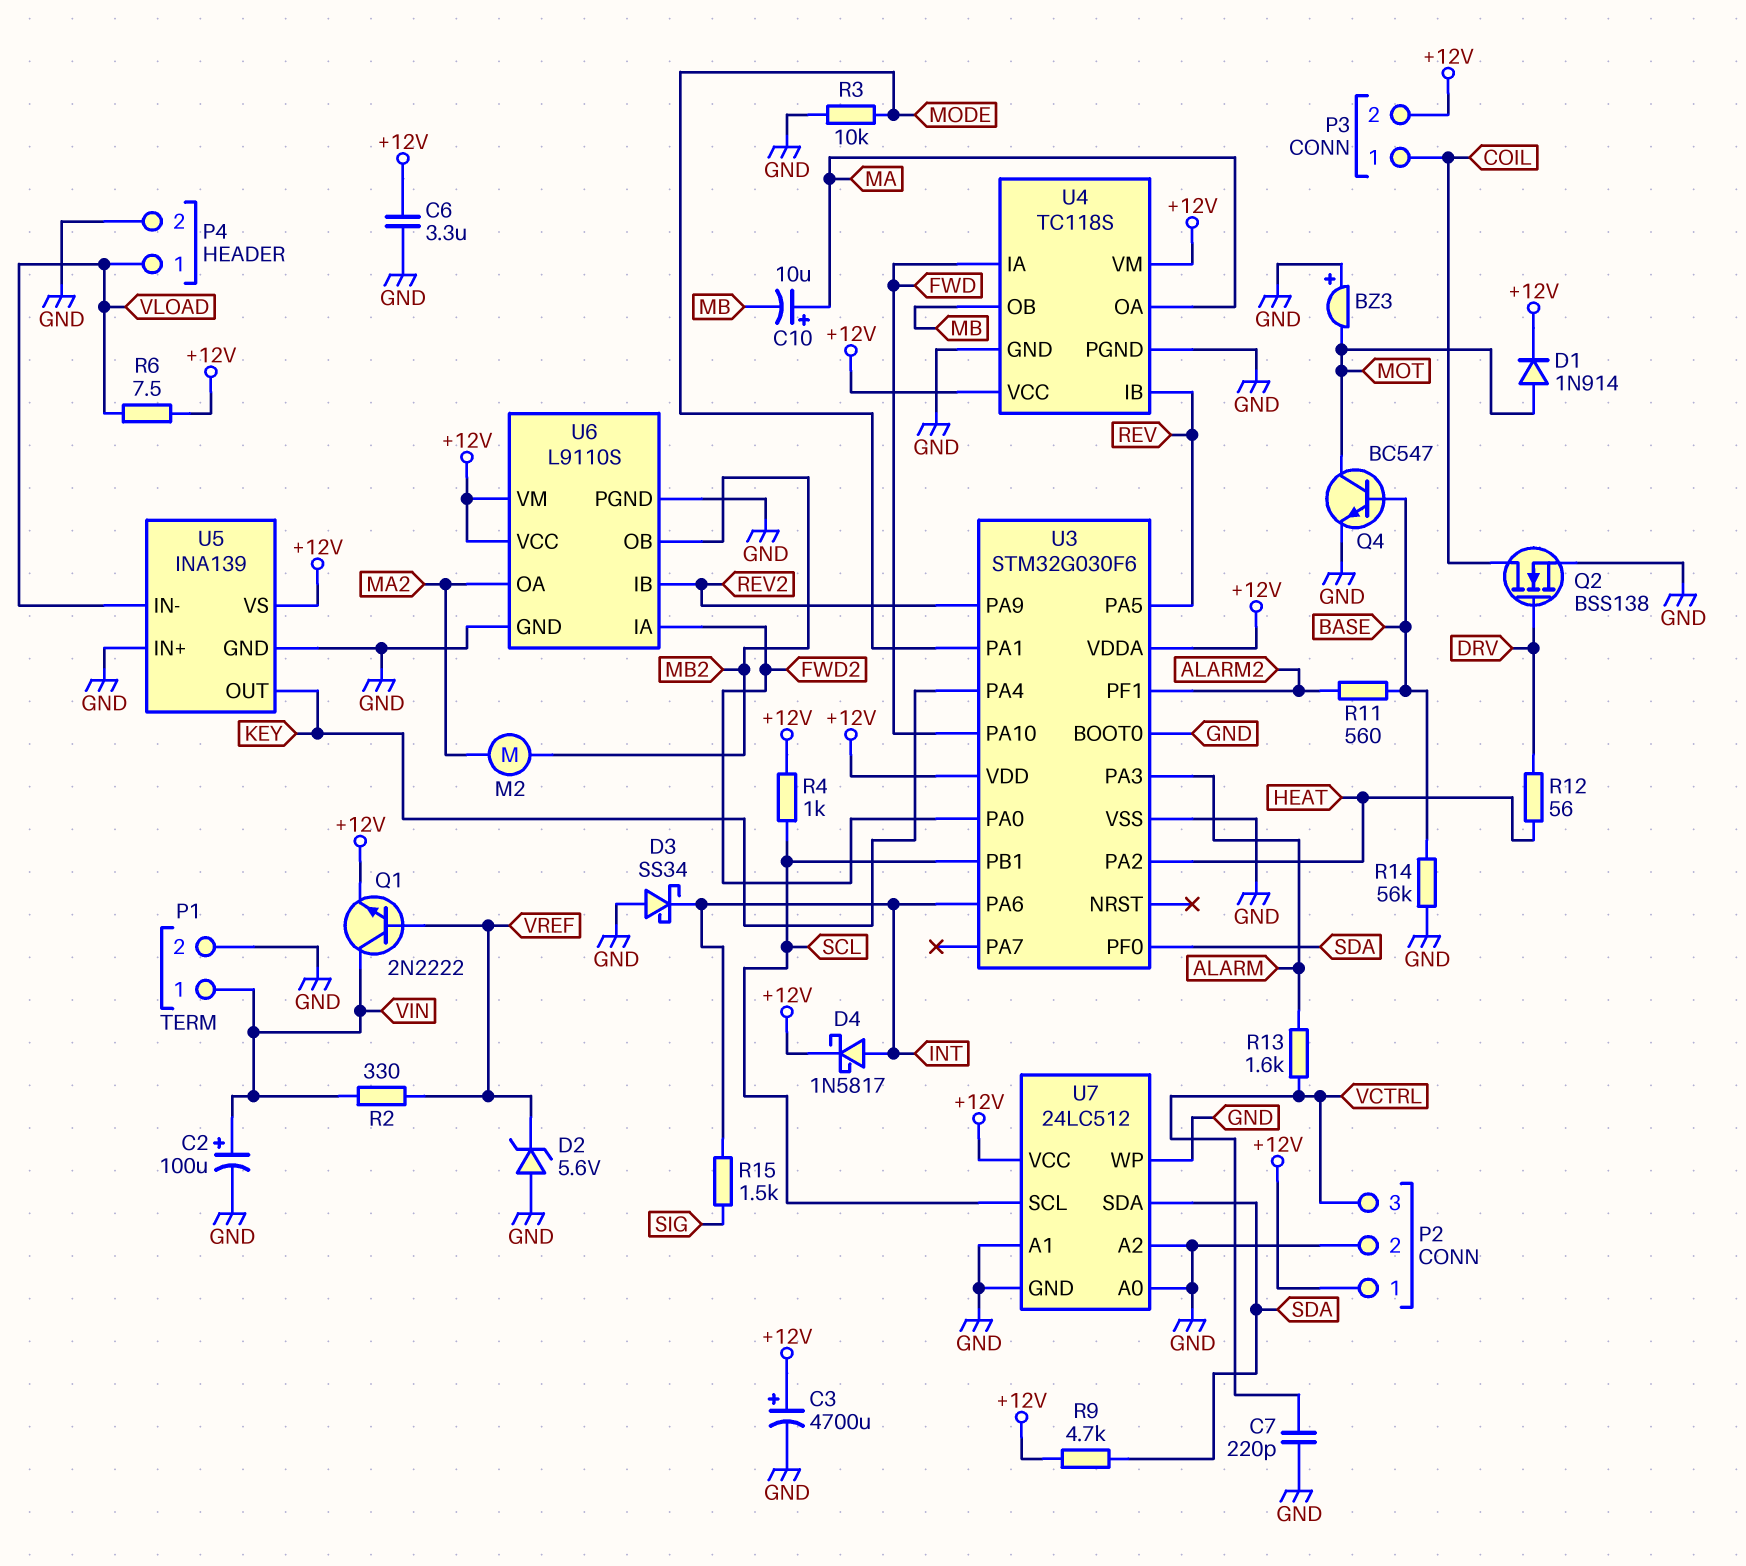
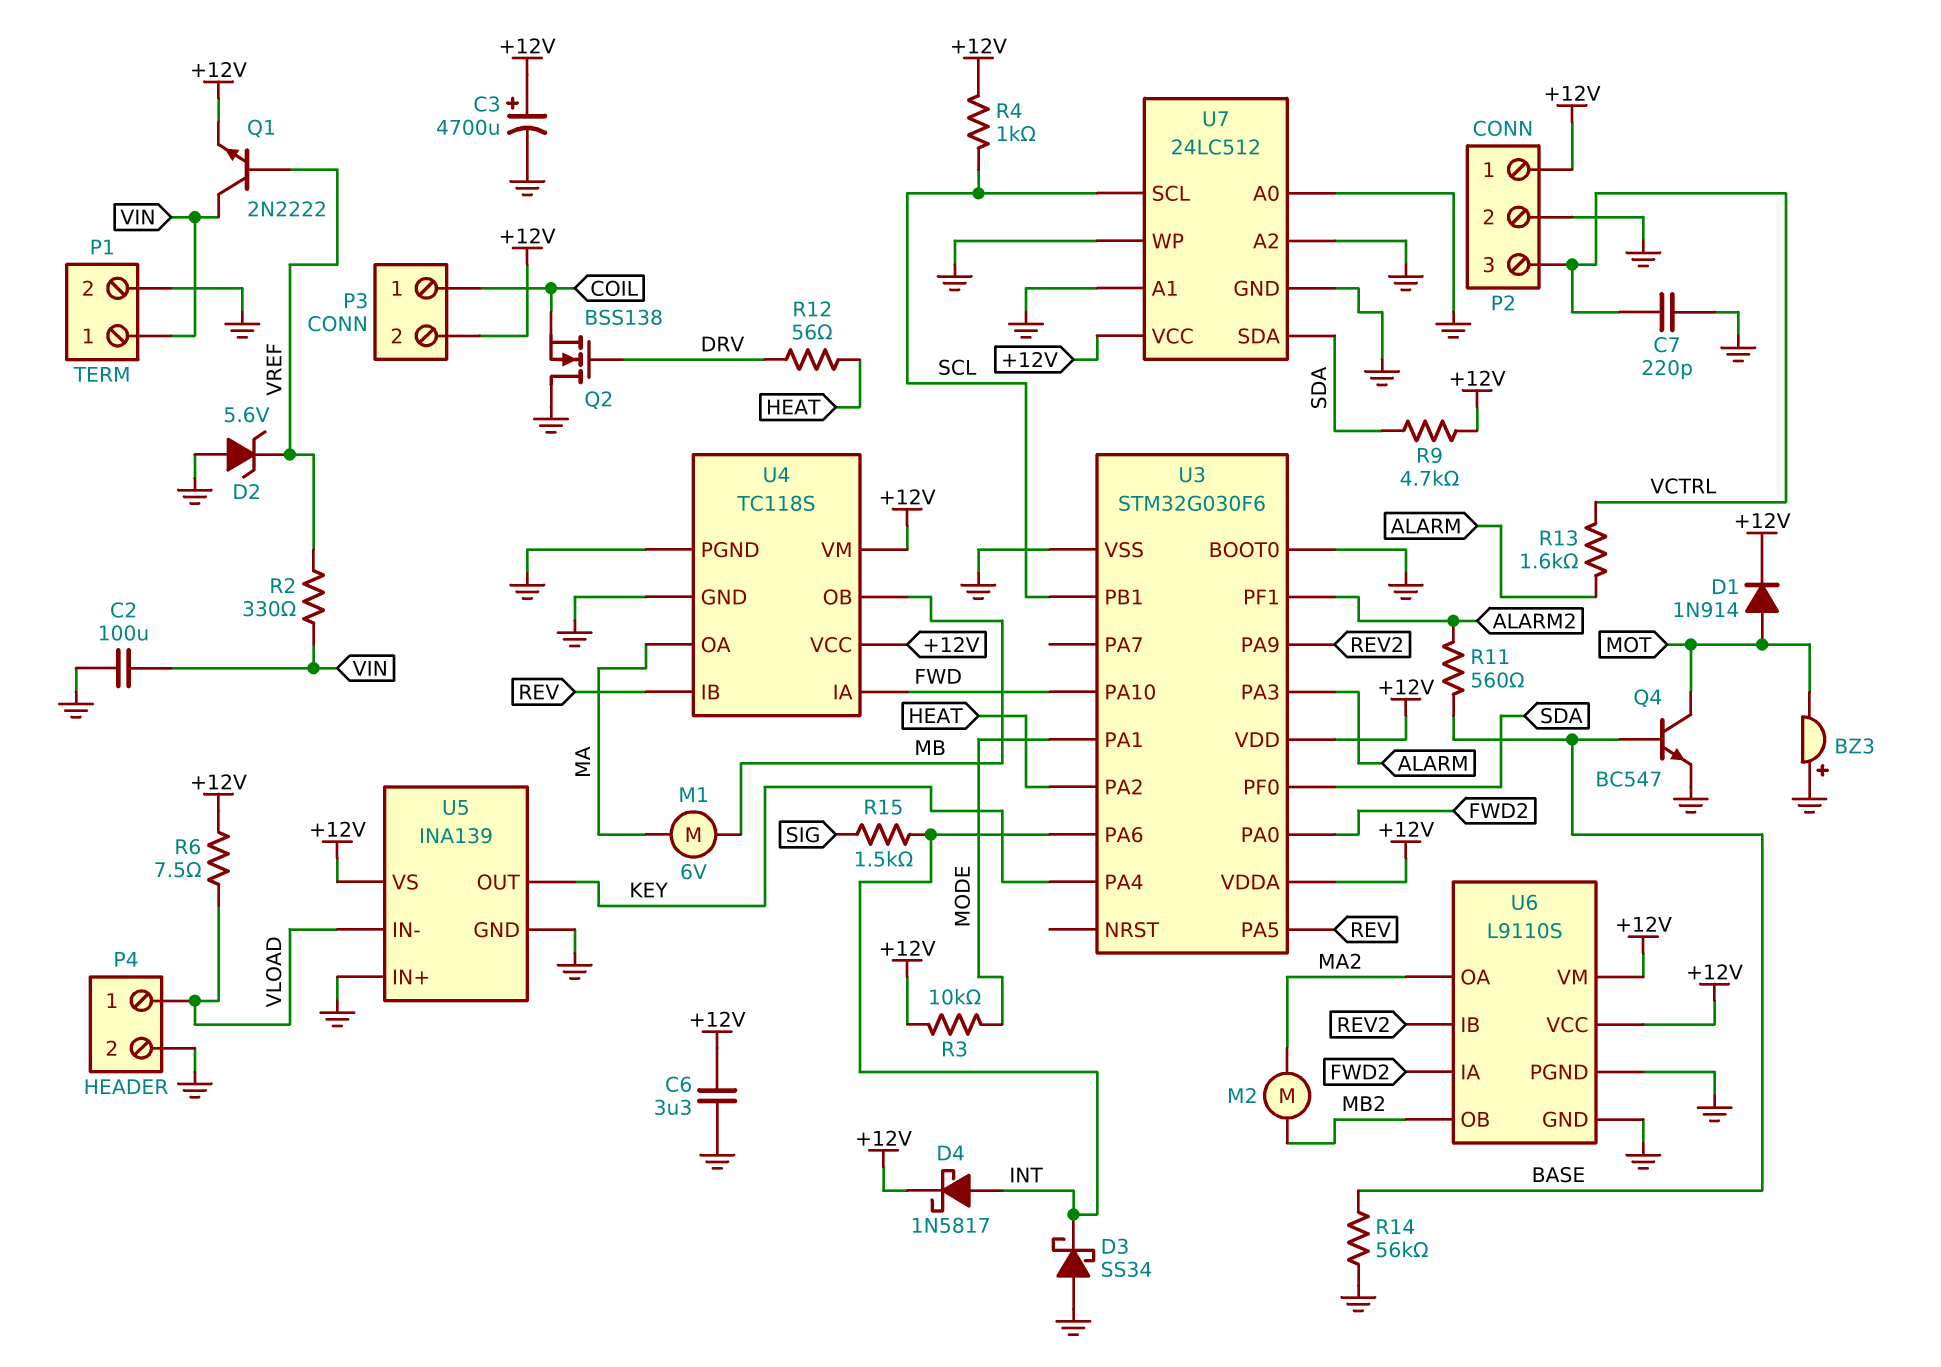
C2: 100uF (plus VIN, minus GND) -> 100uF (GND, VIN)
C10: 10uF (plus MA, minus MB) -> none
M1: none -> motor 6V (MA, MB)
Q2: NMOS BSS138 (G DRV, D COIL, S GND) -> NMOS BSS138 (G DRV, D GND, S COIL)
R3: 10k (GND, MODE) -> 10k (+12V, MODE)

